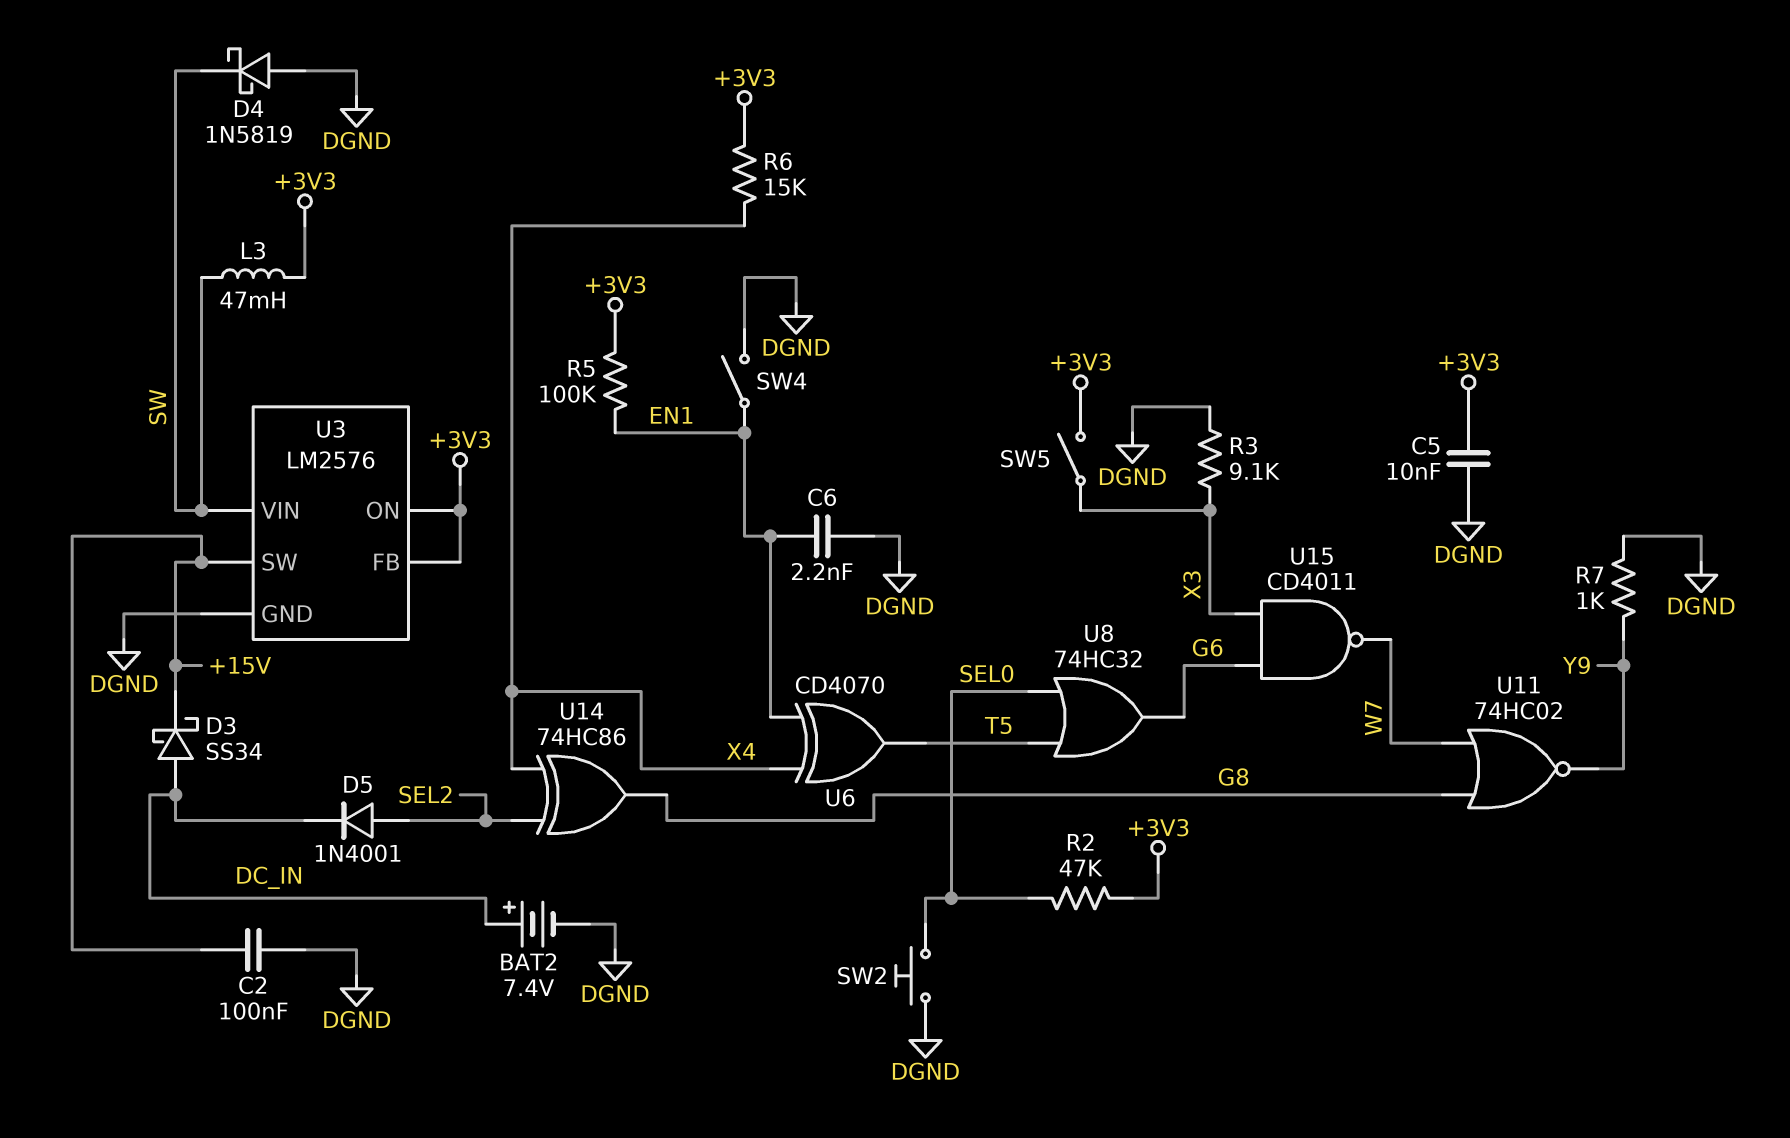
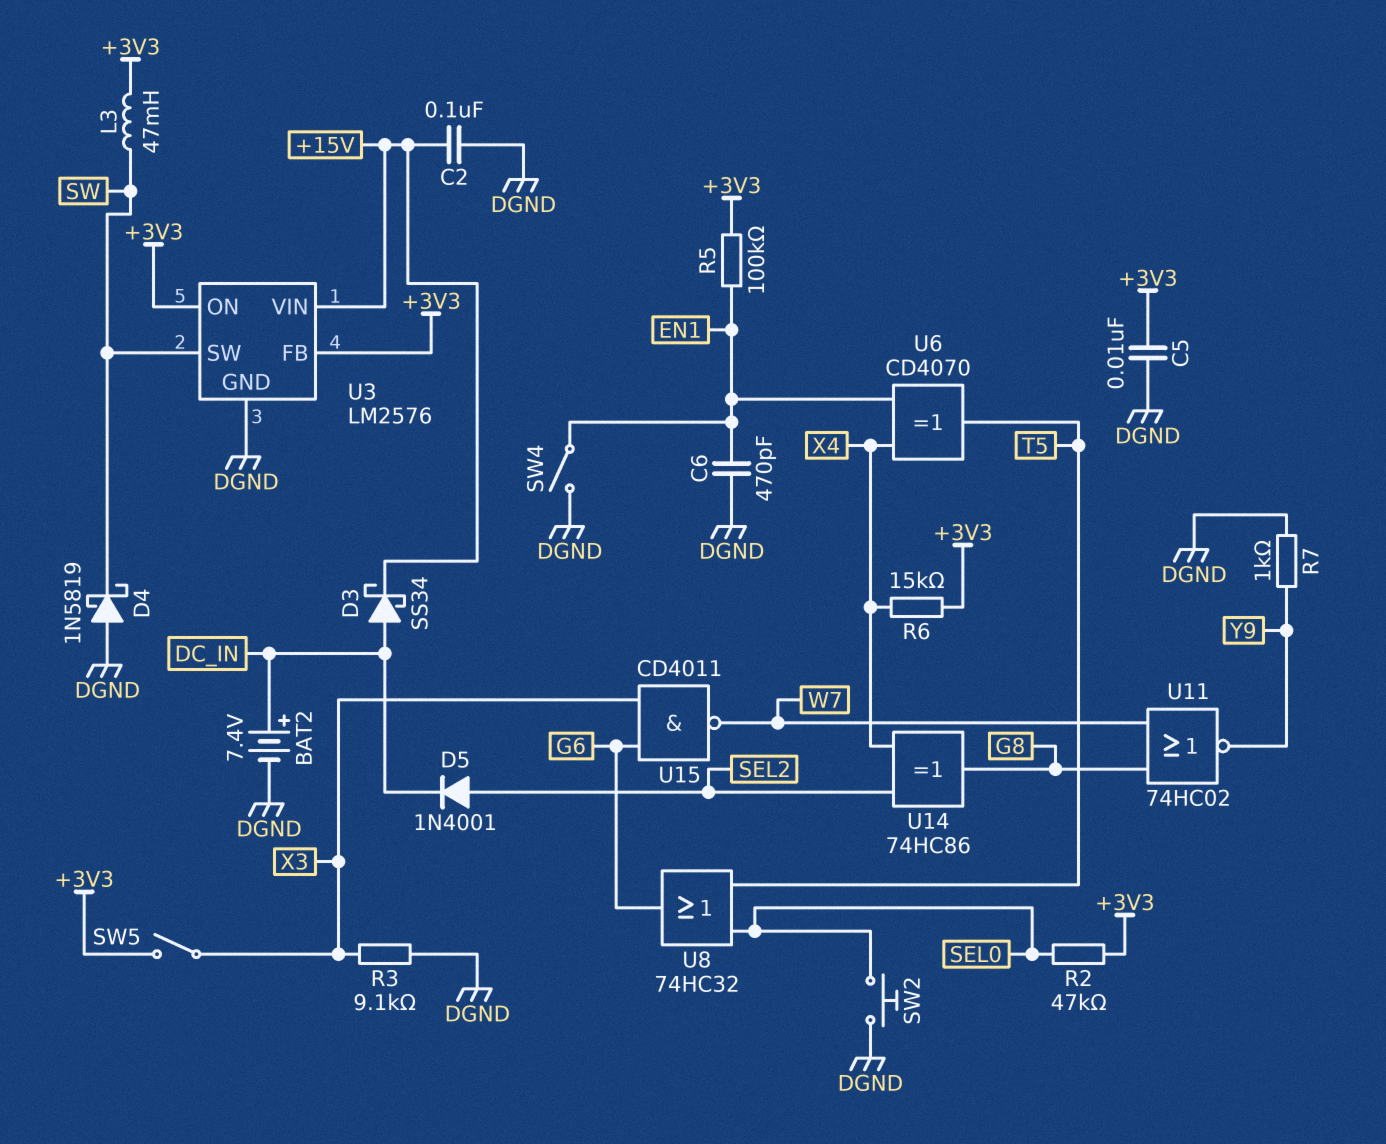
C6: 2.2nF (DGND, EN1) -> 470pF (DGND, EN1)
U3 pin SW: +15V -> SW
U3 pin VIN: SW -> +15V

